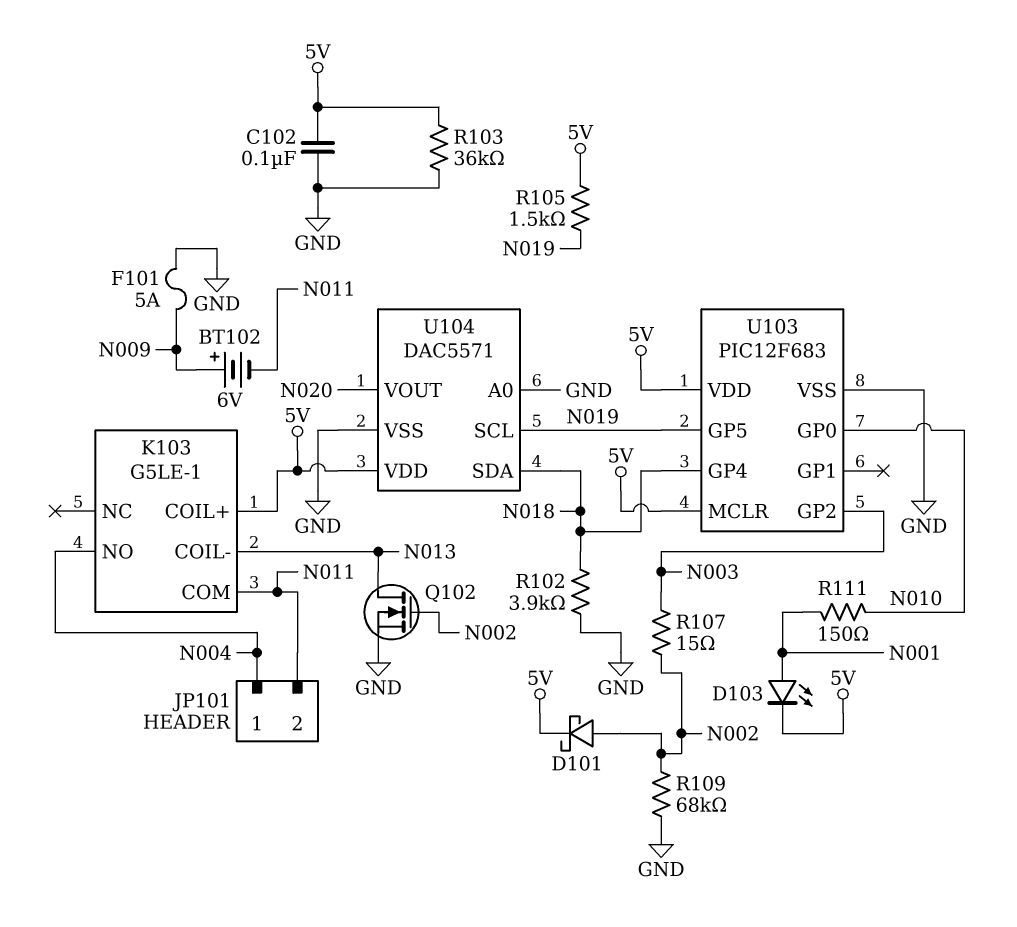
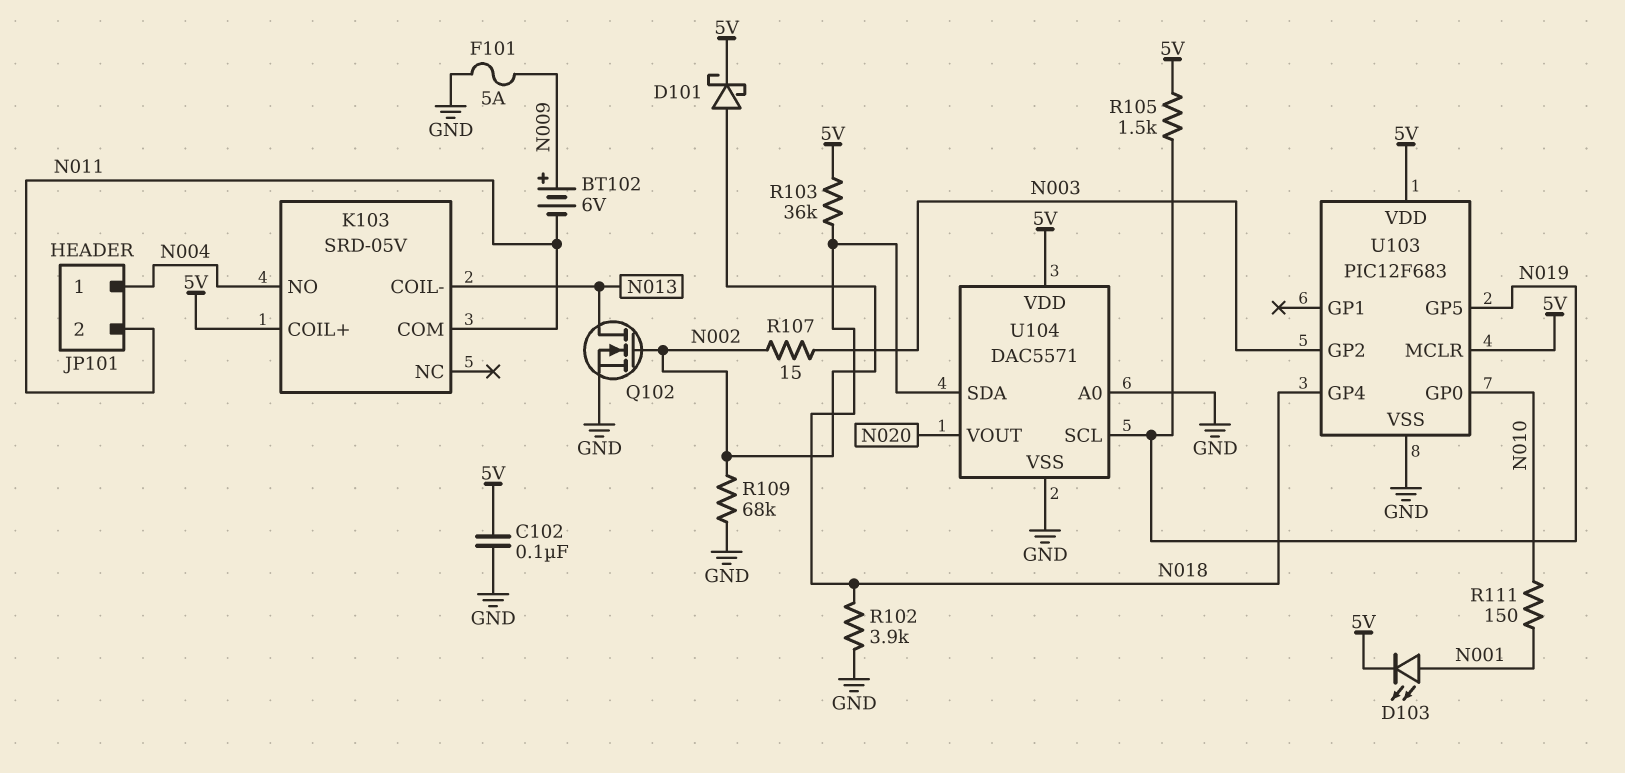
K103: G5LE-1 -> SRD-05V
R103: 36k (5V, GND) -> 36k (5V, N018)

